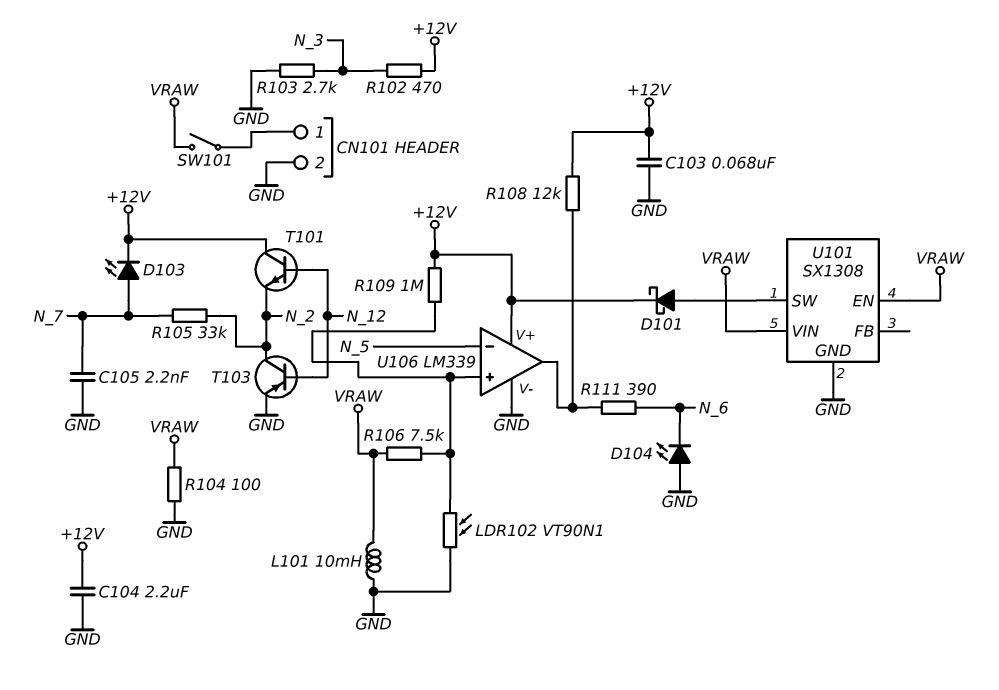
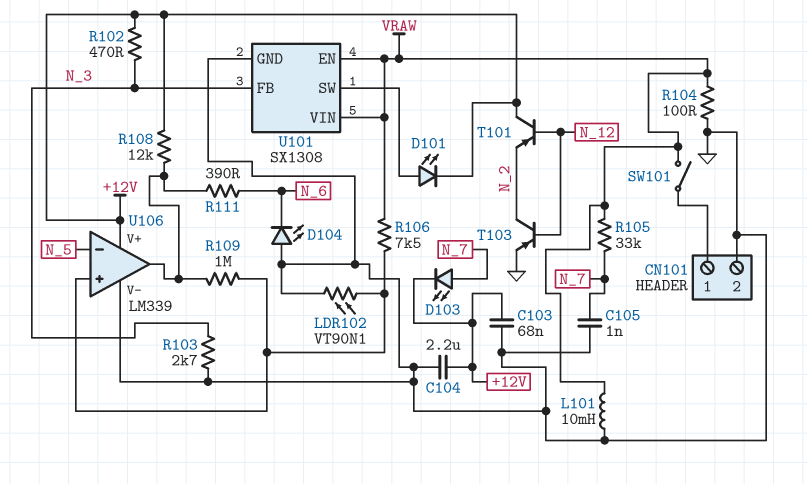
C105: 2.2nF (GND, N_7) -> 1nF (GND, N_7)
D101: schottky (A U101/SW, K +12V) -> LED (A U101/SW, K +12V)
R105: 33k (N_2, N_7) -> 33k (N_7, VRAW)
R109: 1M (+12V, U106/in+) -> 1M (U106/in+, U106/out)
T101: NPN (B N_12, C +12V, E N_2) -> PNP (B N_12, C +12V, E N_2)
U101 pin FB: none -> N_3

